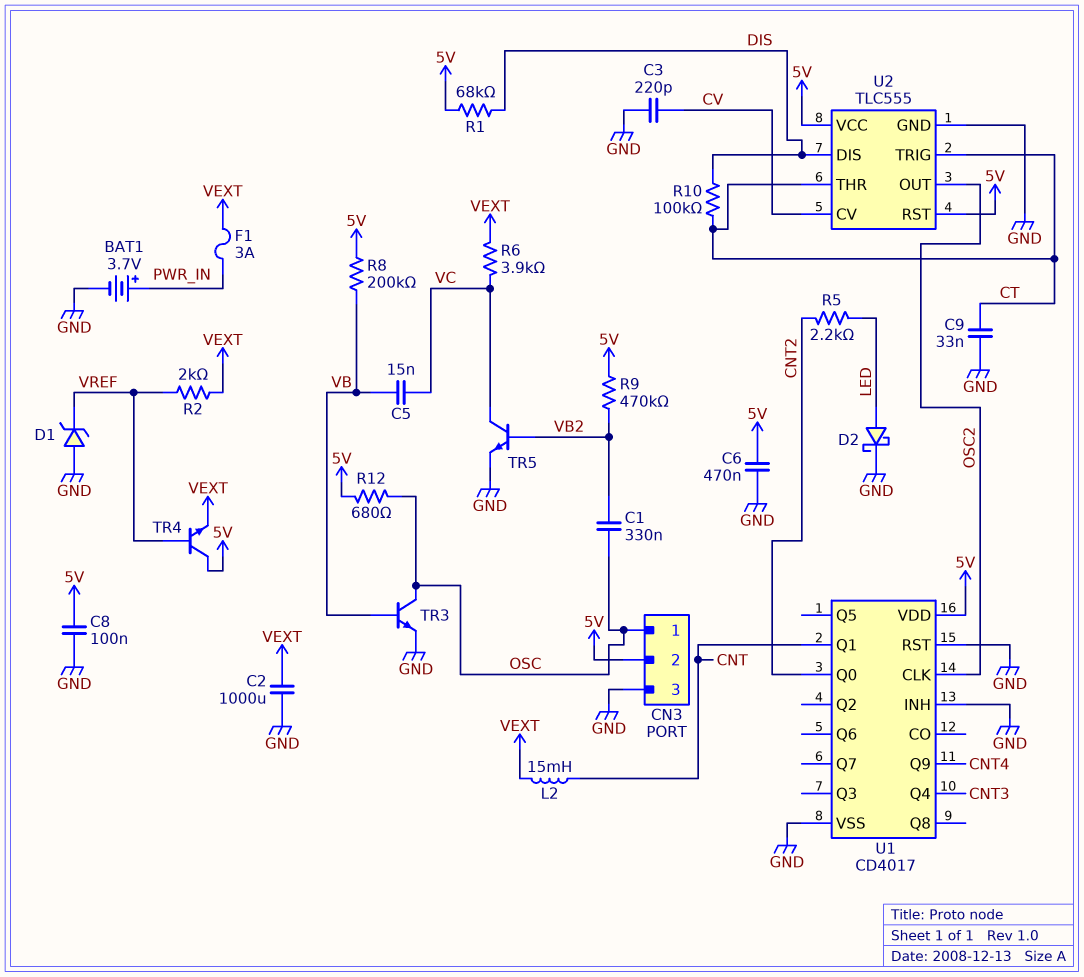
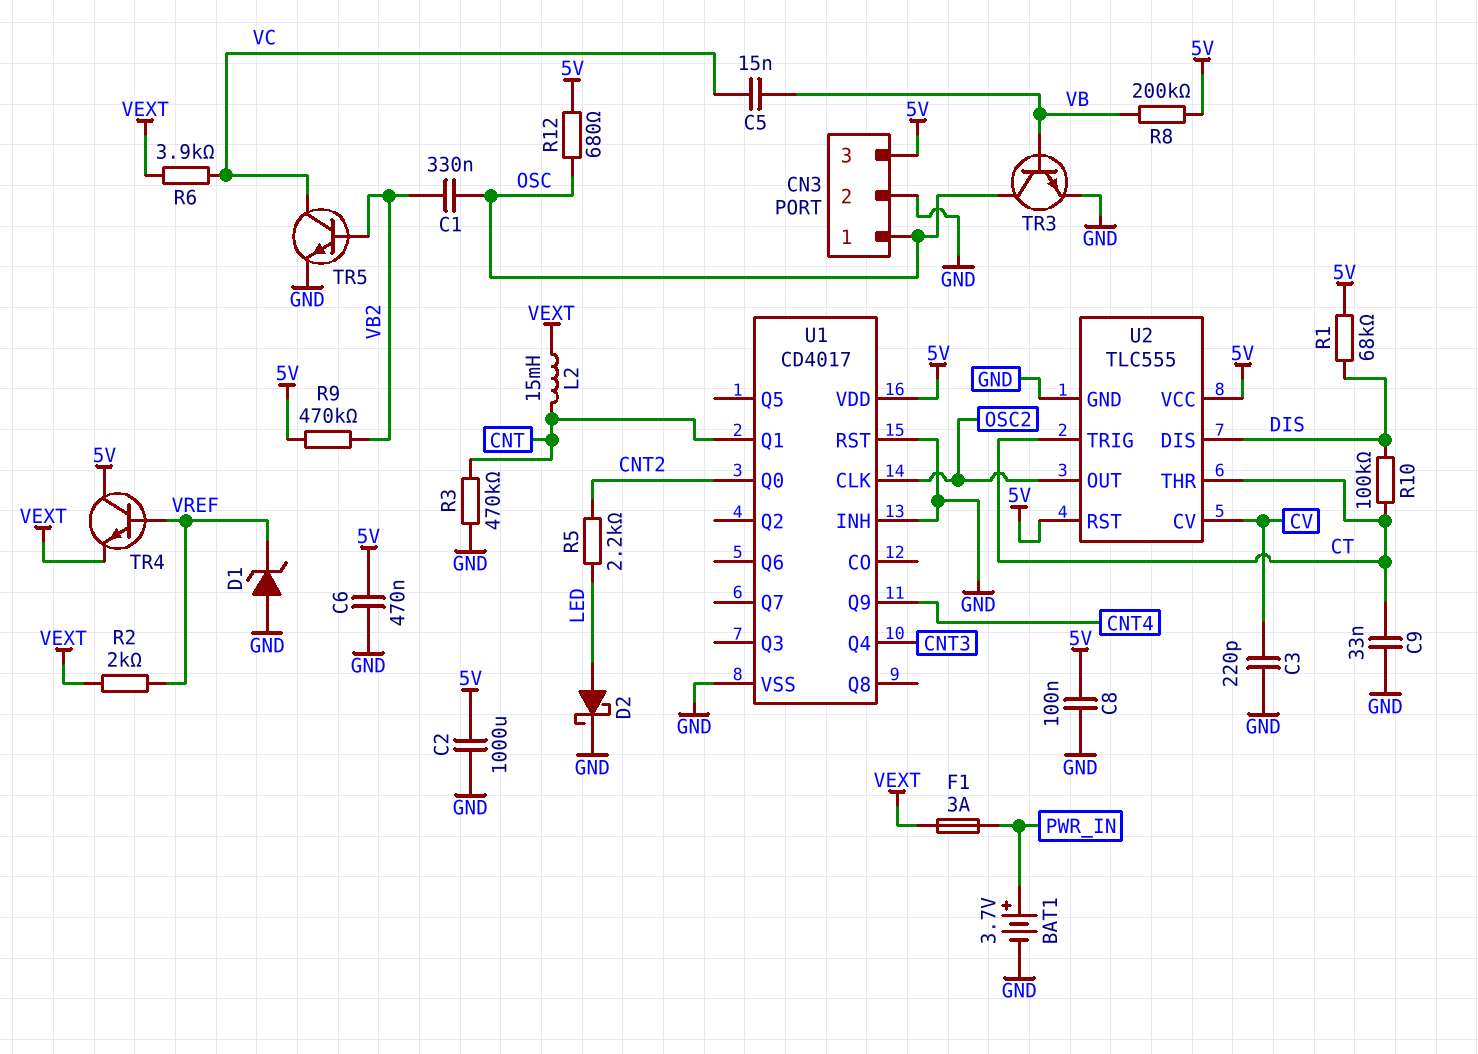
C2: 1000uF (GND, VEXT) -> 1000uF (5V, GND)
CN3 pin 2: 5V -> GND
CN3 pin 3: GND -> 5V
R3: none -> 470k (CNT, GND)

